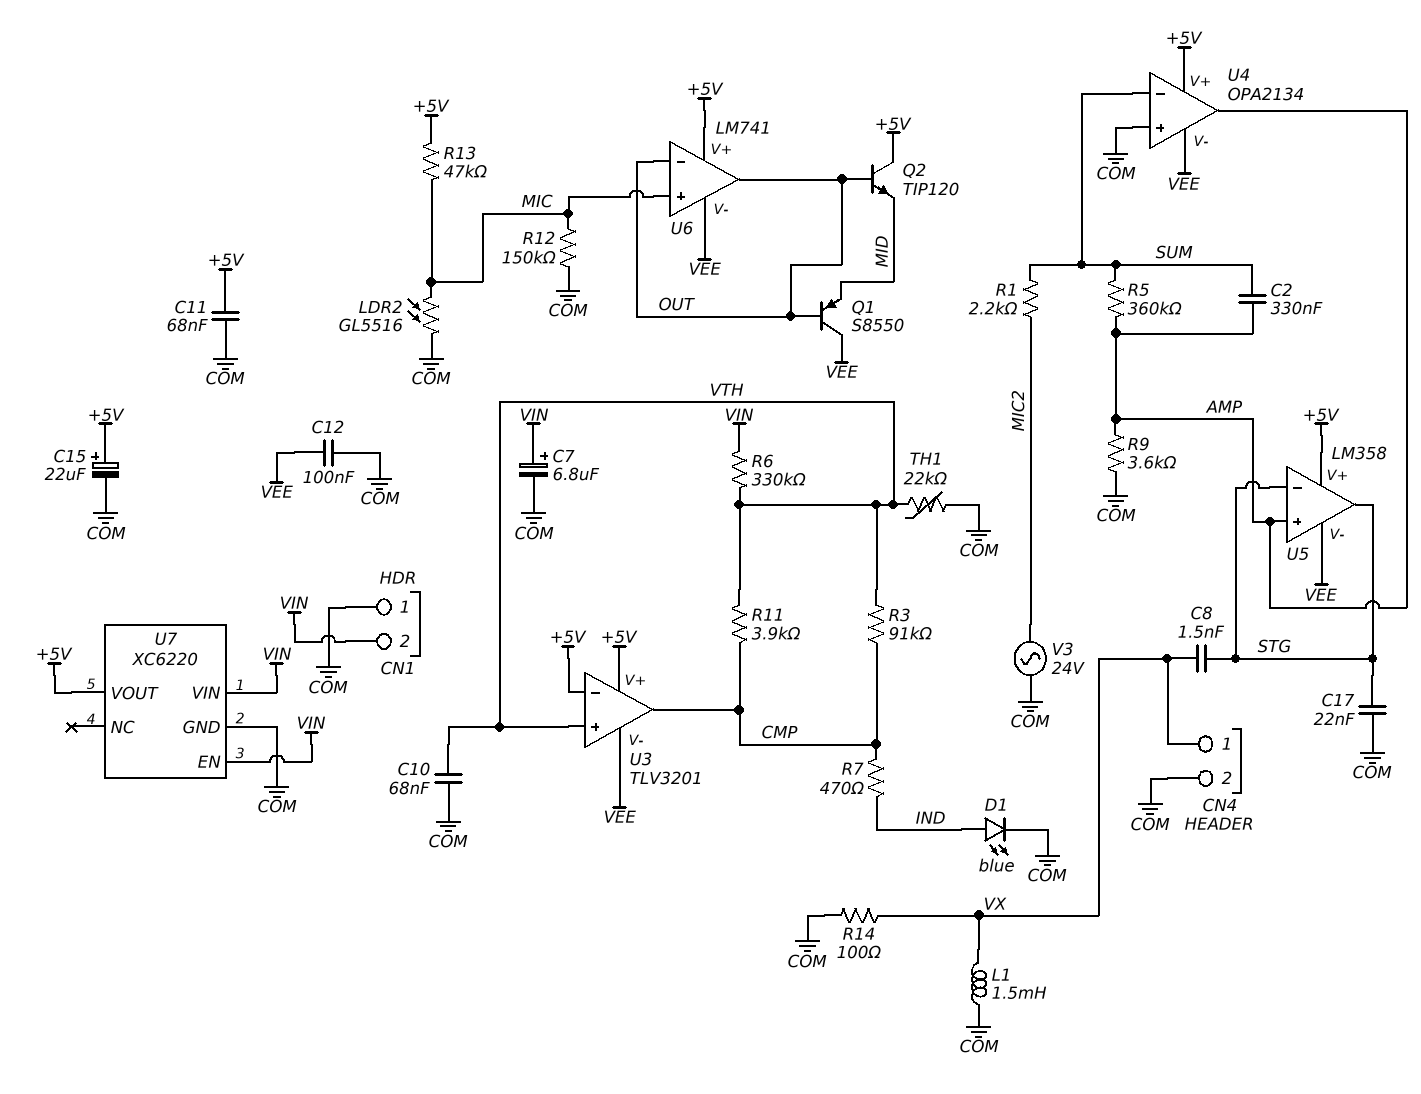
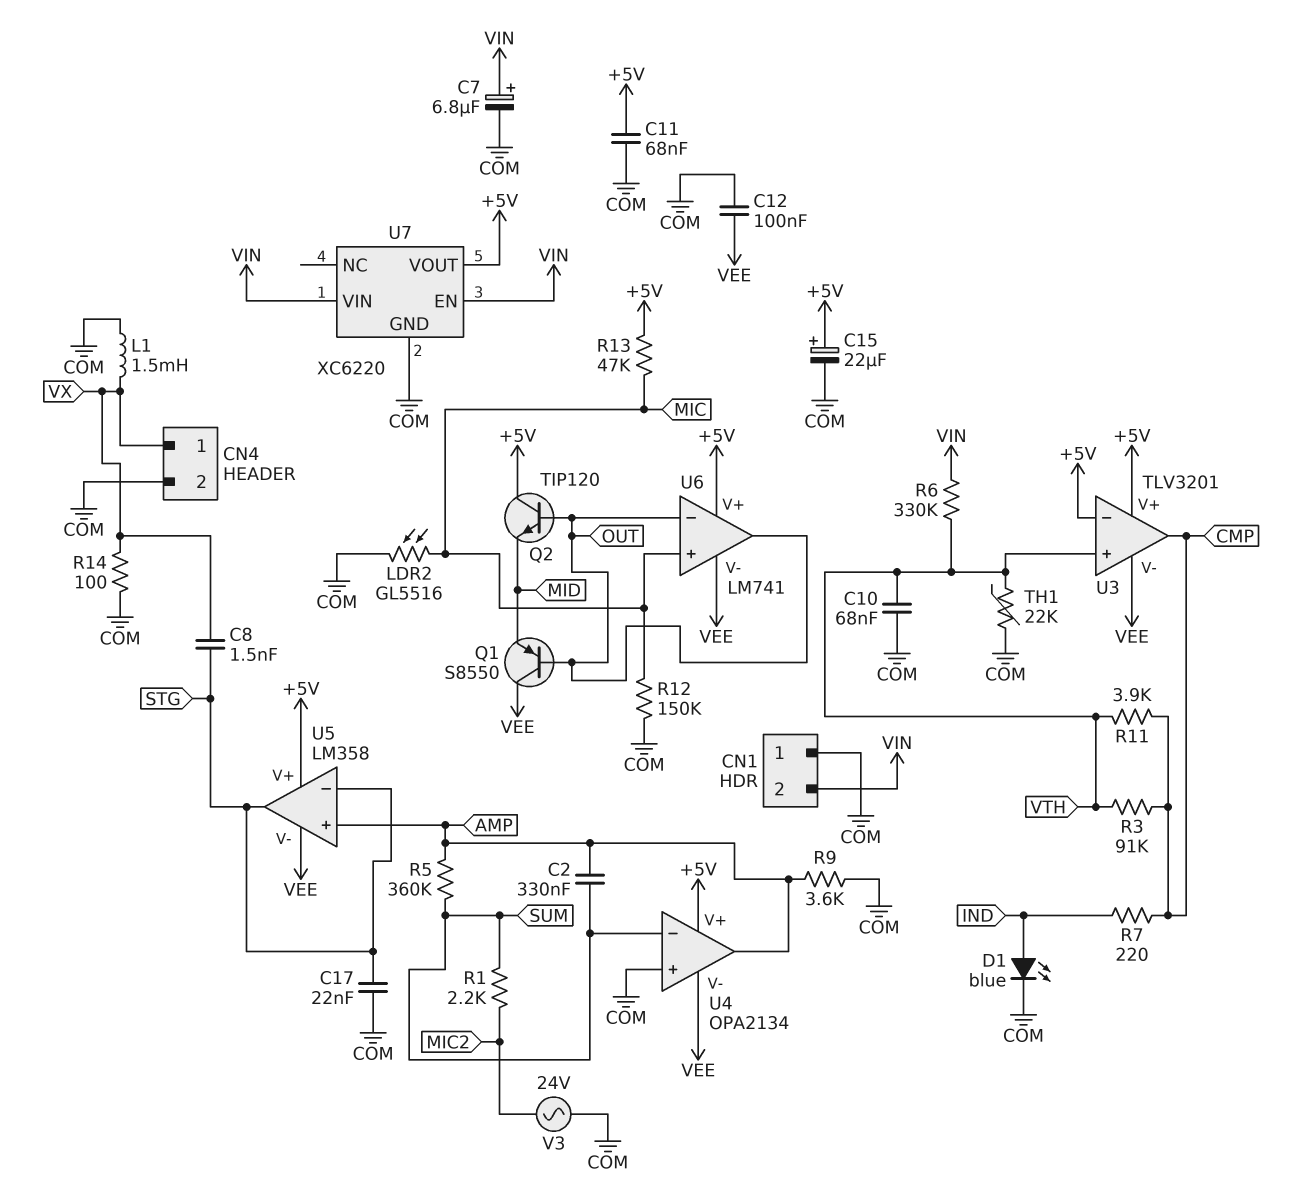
R7: 470 (CMP, IND) -> 220 (CMP, IND)

